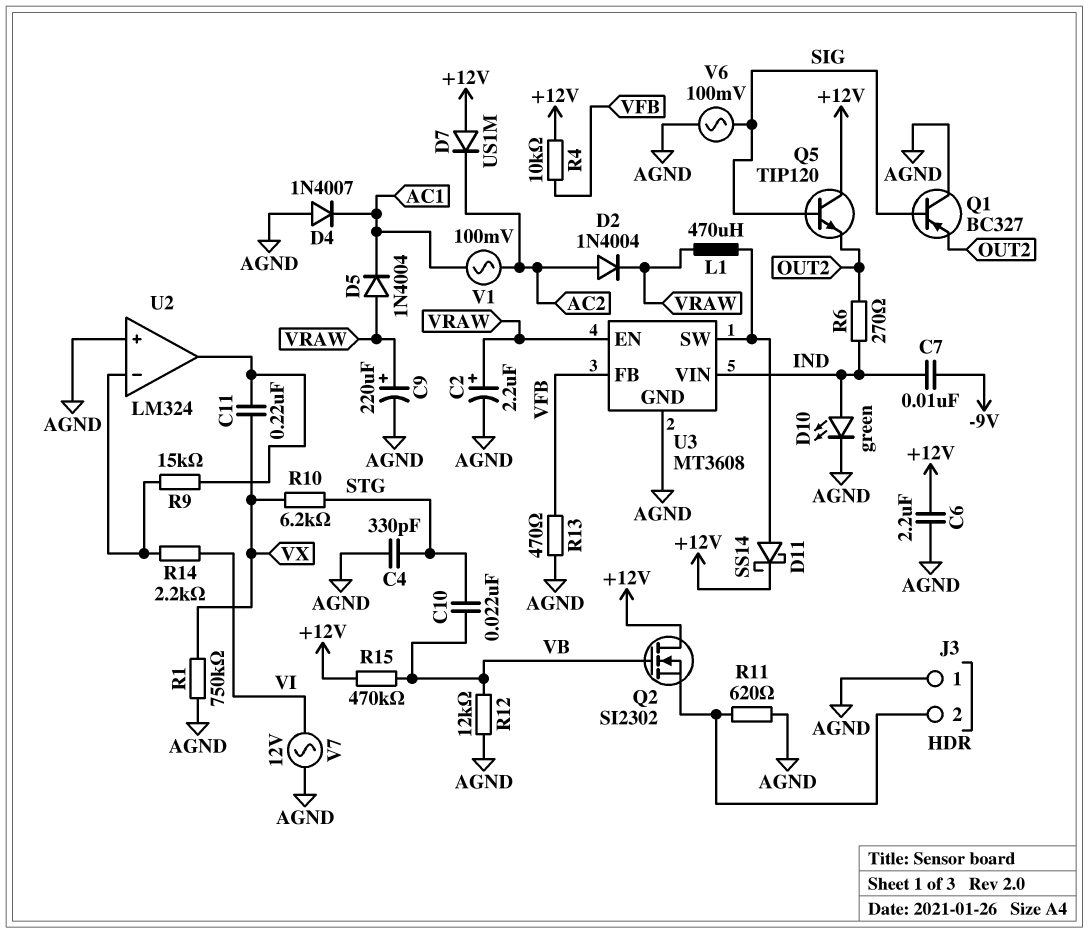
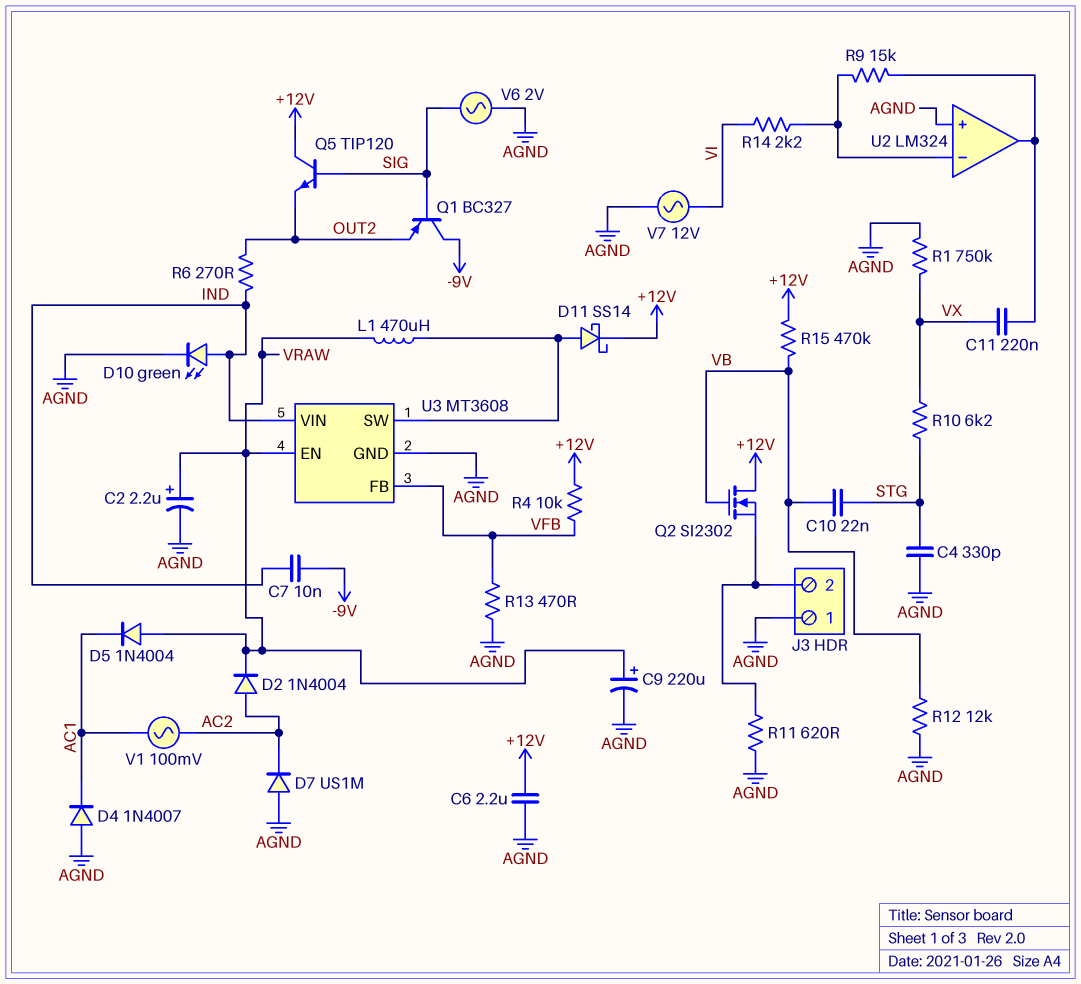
D7: diode US1M (A +12V, K AC2) -> diode US1M (A AGND, K AC2)
Q1: PNP BC327 (B SIG, C AGND, E OUT2) -> PNP BC327 (B SIG, C -9V, E OUT2)
V6: AC 100mV (AGND, SIG) -> AC 2V (AGND, SIG)

